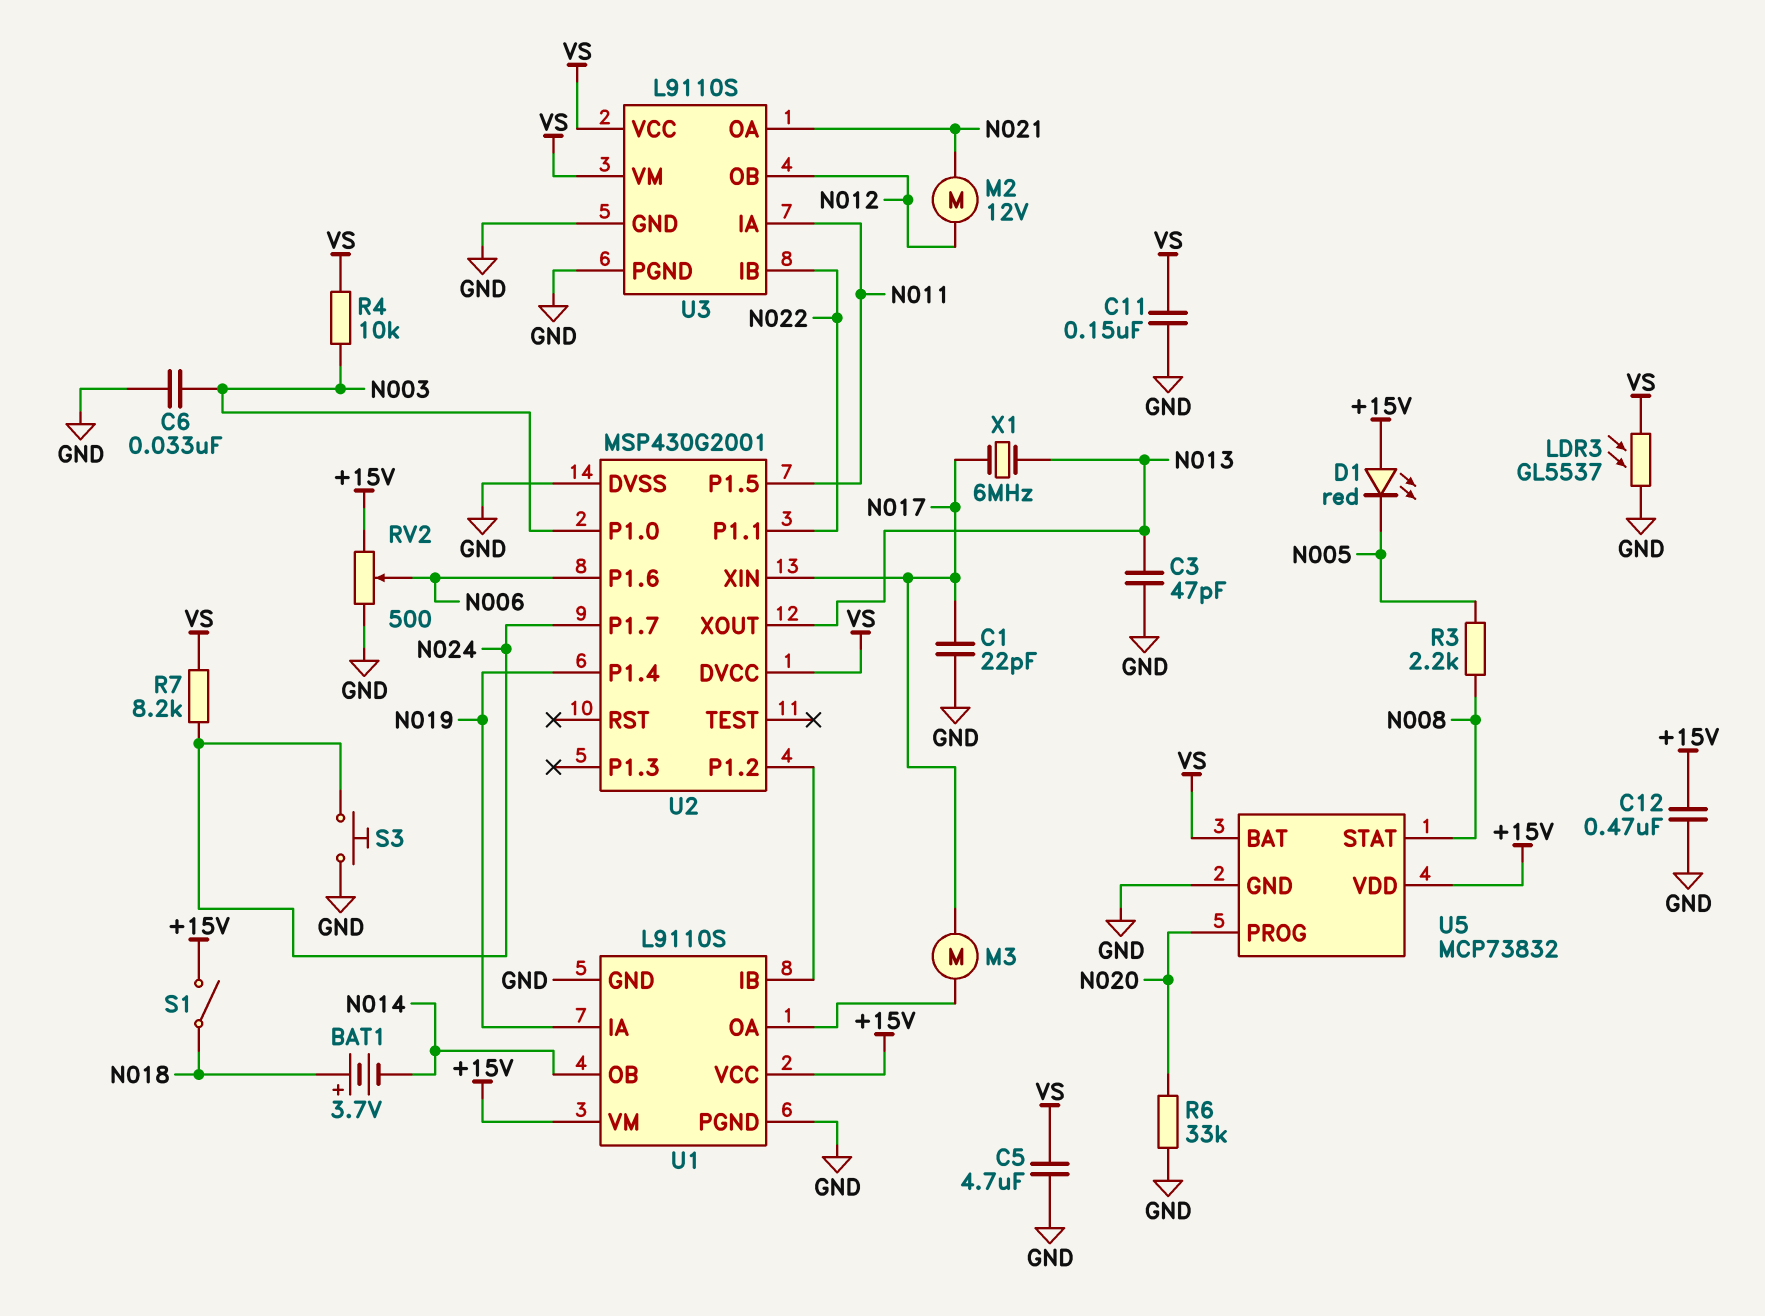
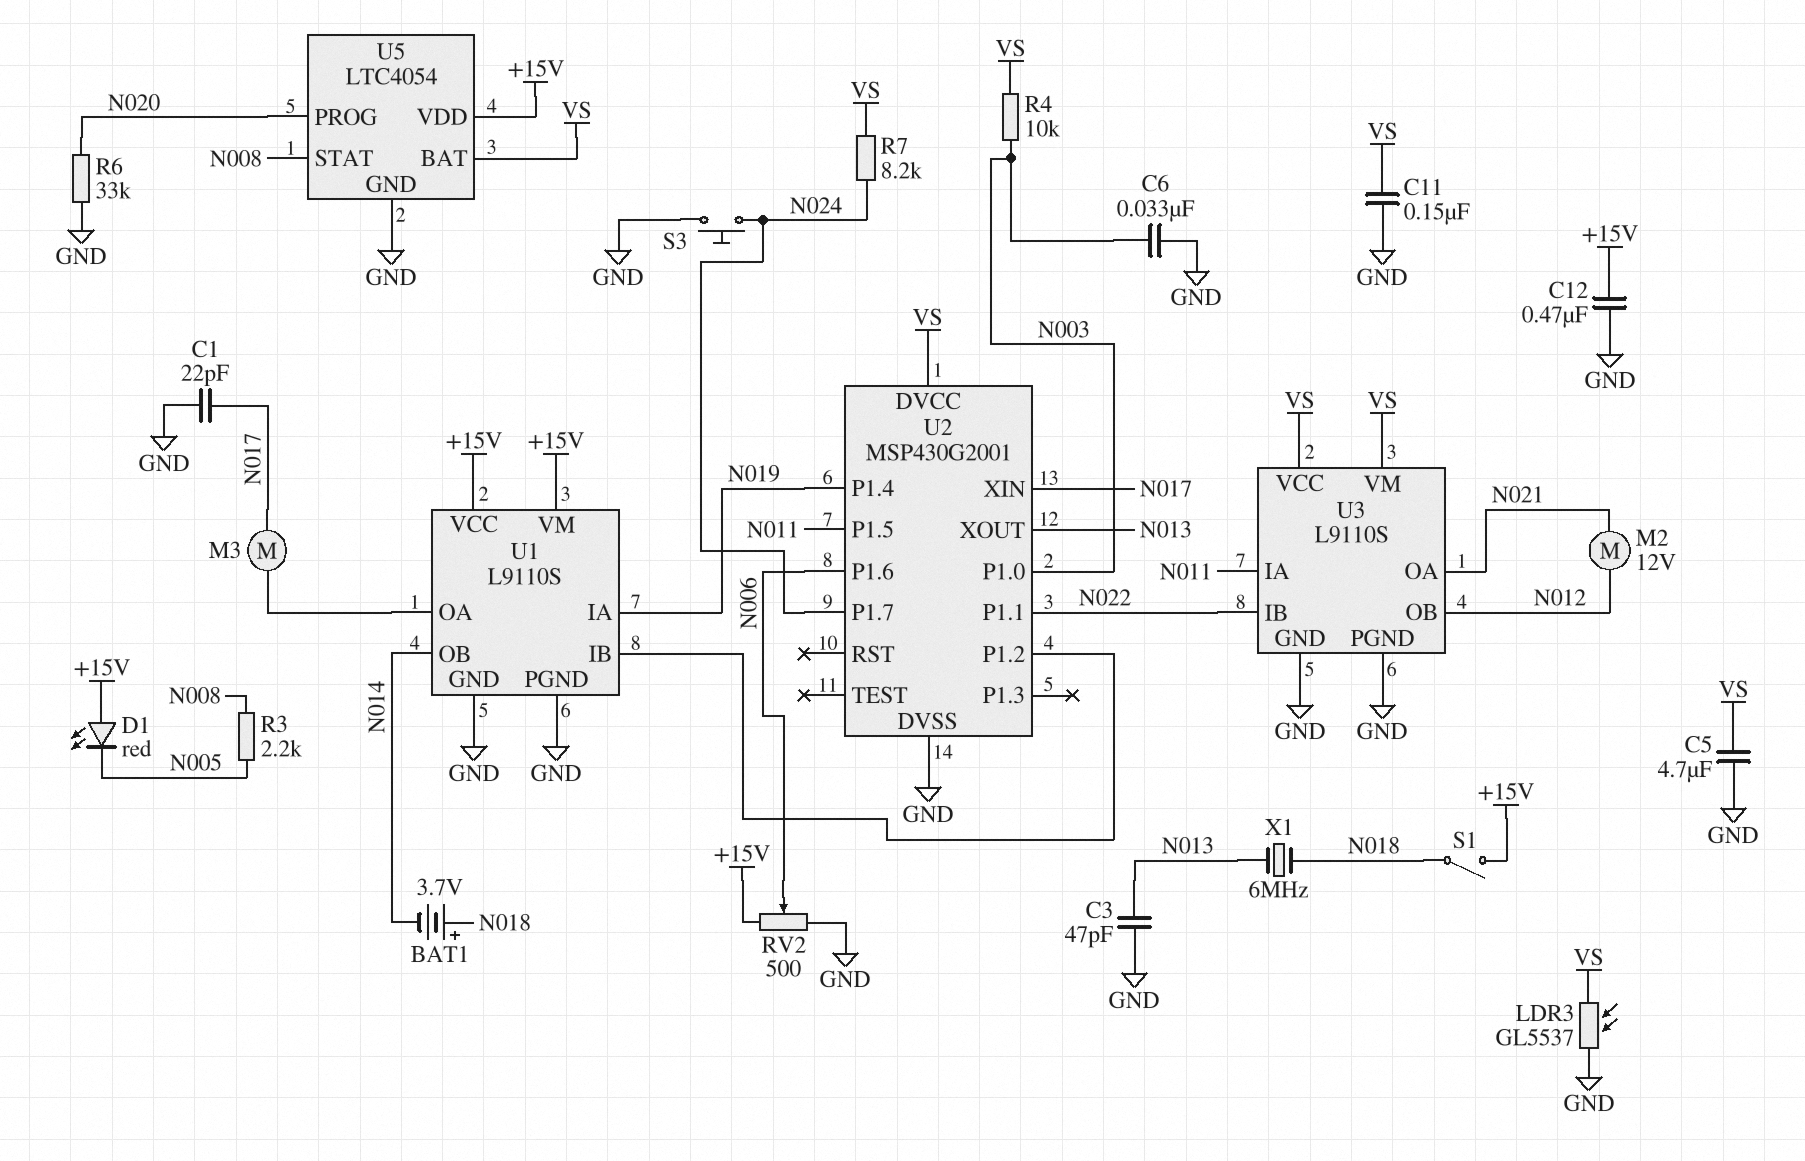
U5: MCP73832 -> LTC4054
X1: 6MHz (N013, N017) -> 6MHz (N013, N018)

